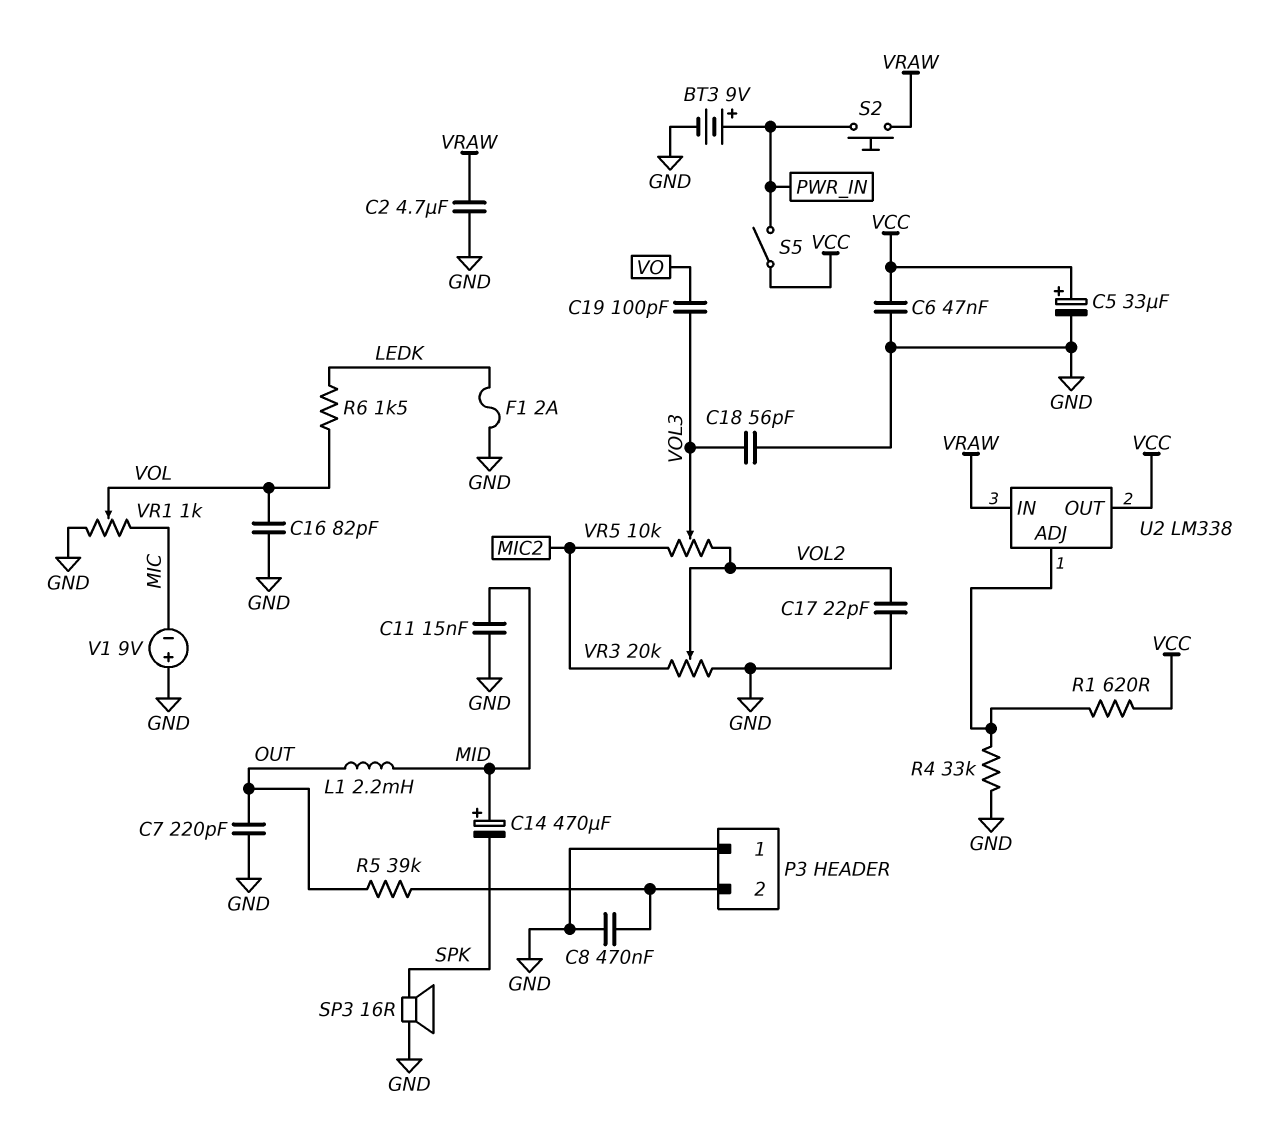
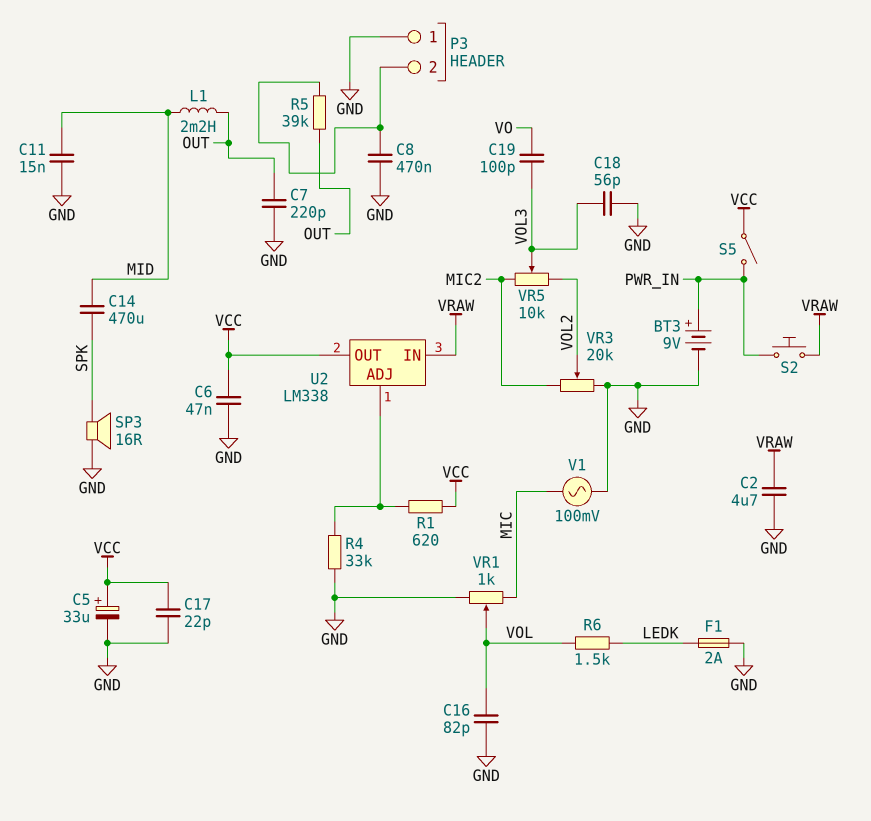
C14: 470uF (plus MID, minus SPK) -> 470uF (MID, SPK)
C17: 22pF (GND, VOL2) -> 22pF (GND, VCC)
V1: 9V (plus GND, minus MIC) -> AC 100mV (GND, MIC)

